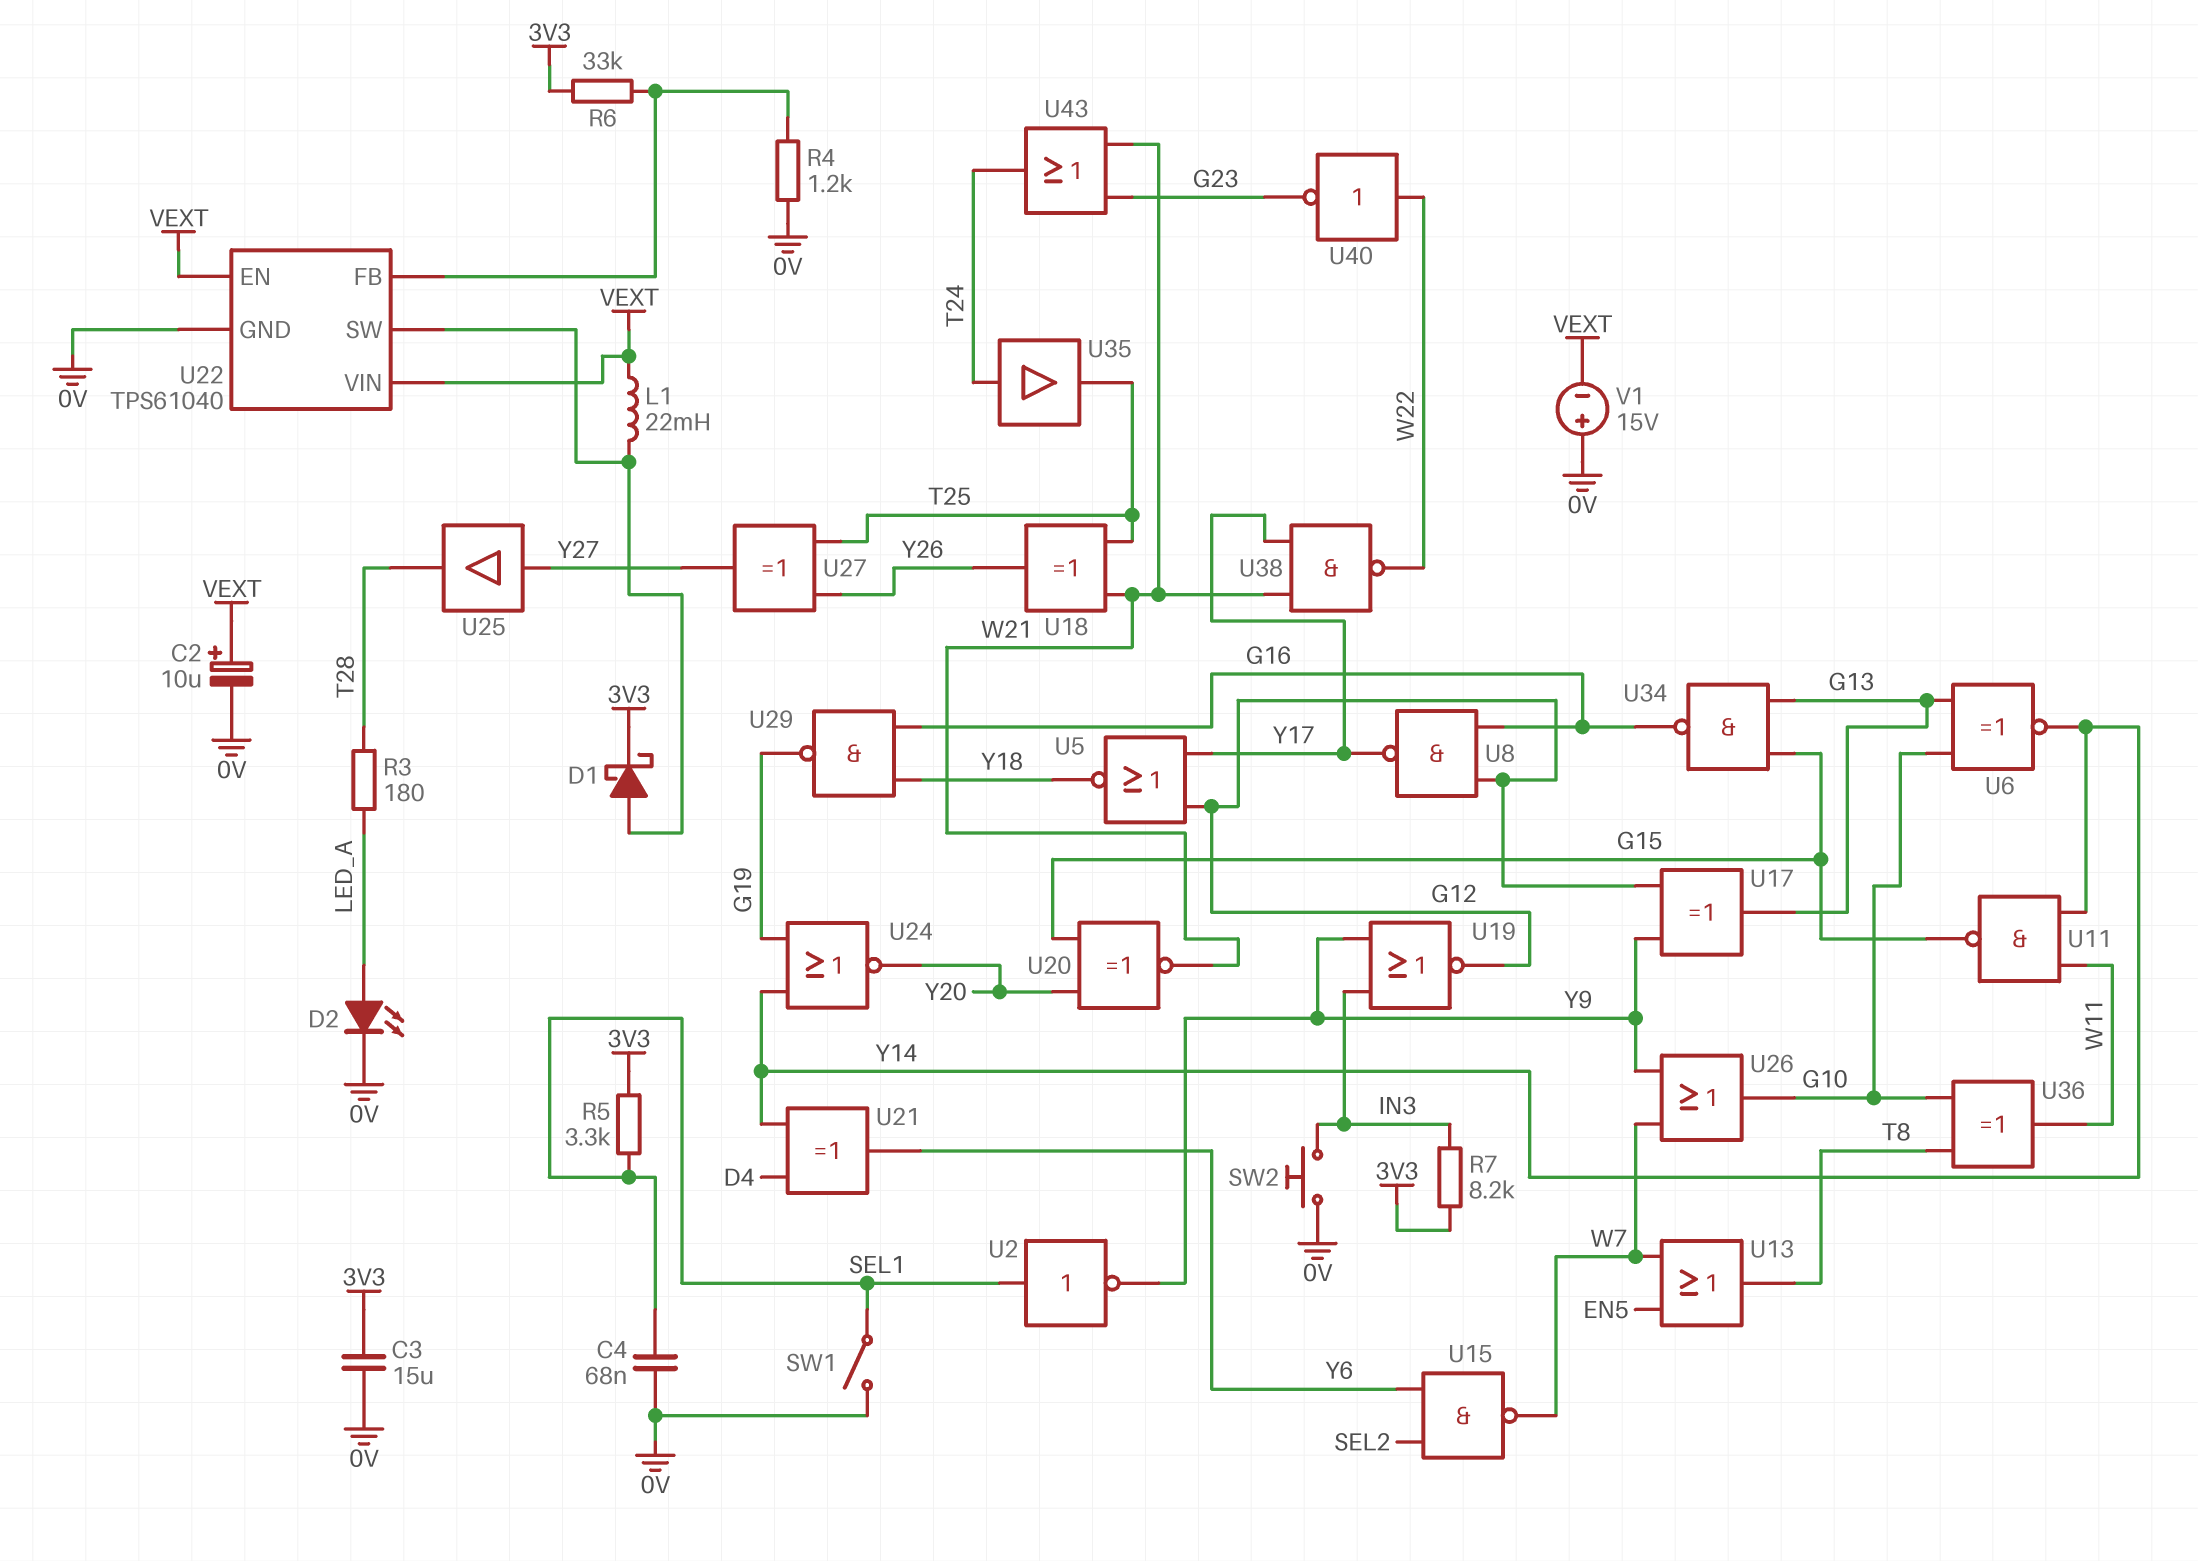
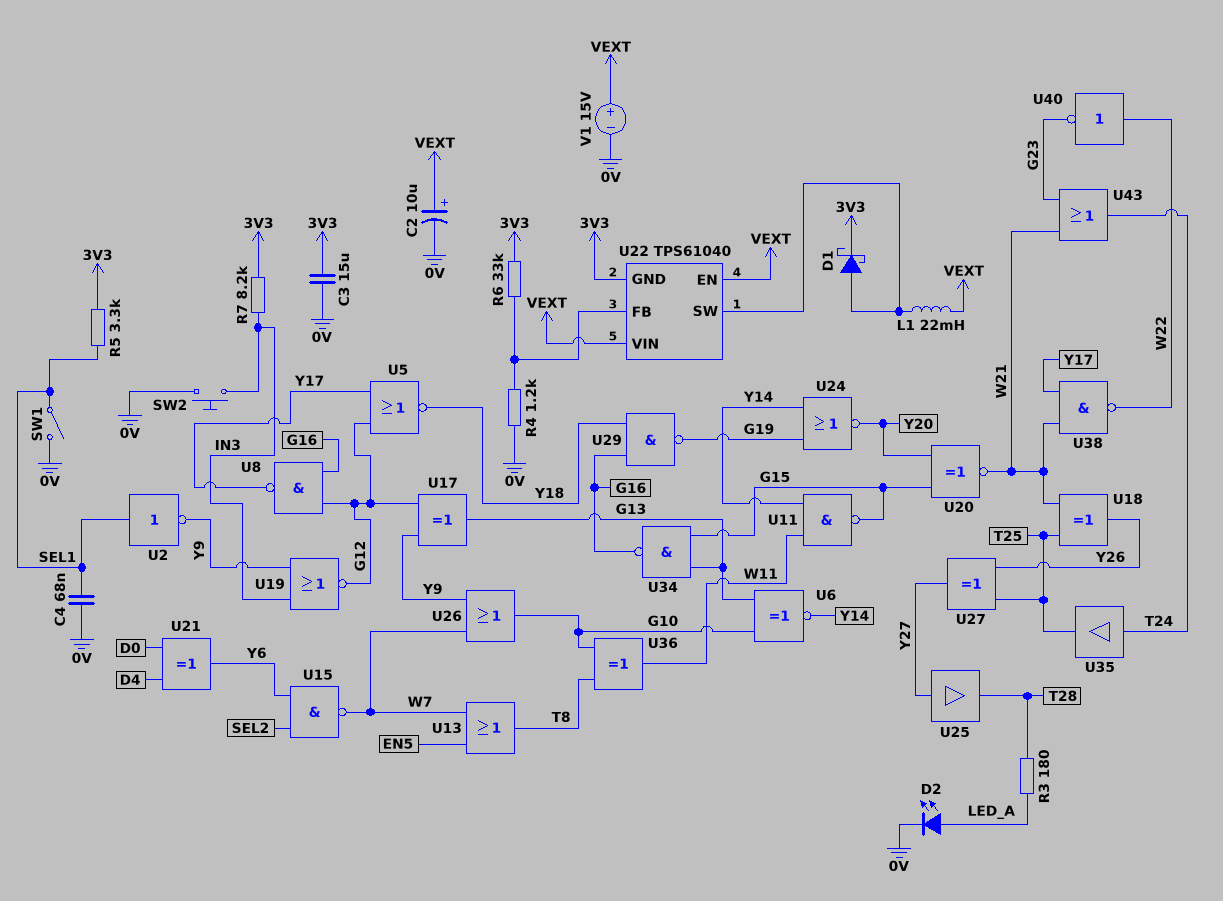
U21: XOR (in D4, in Y14, out Y6) -> XOR (in D0, in D4, out Y6)
U22 pin GND: 0V -> 3V3
V1: 15V (plus 0V, minus VEXT) -> 15V (plus VEXT, minus 0V)

